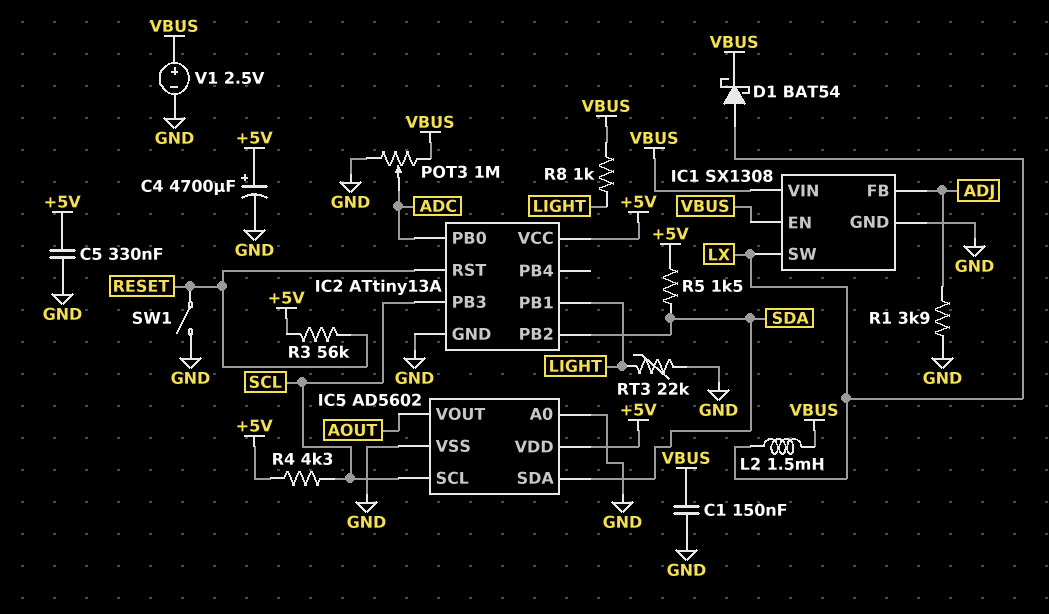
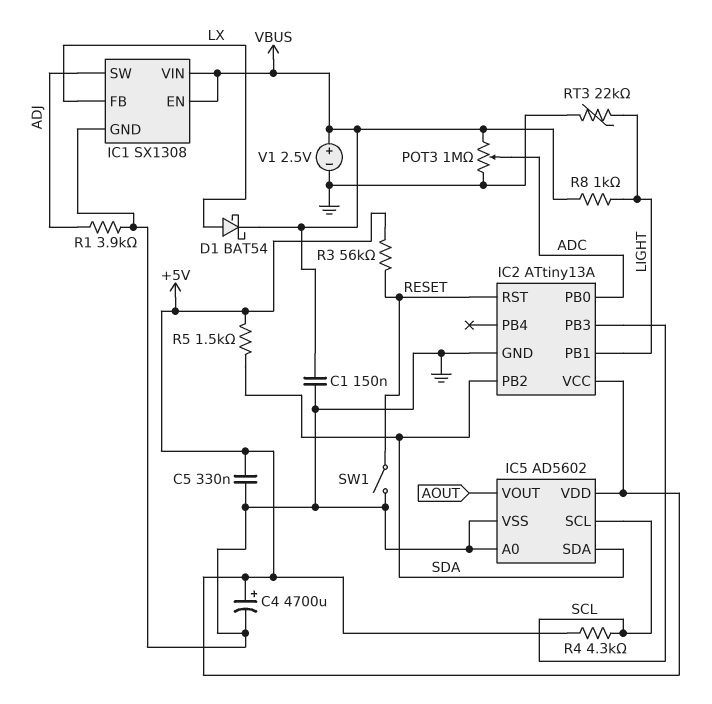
IC1 pin FB: ADJ -> LX
IC1 pin SW: LX -> ADJ
L2: 1.5mH (LX, VBUS) -> none

